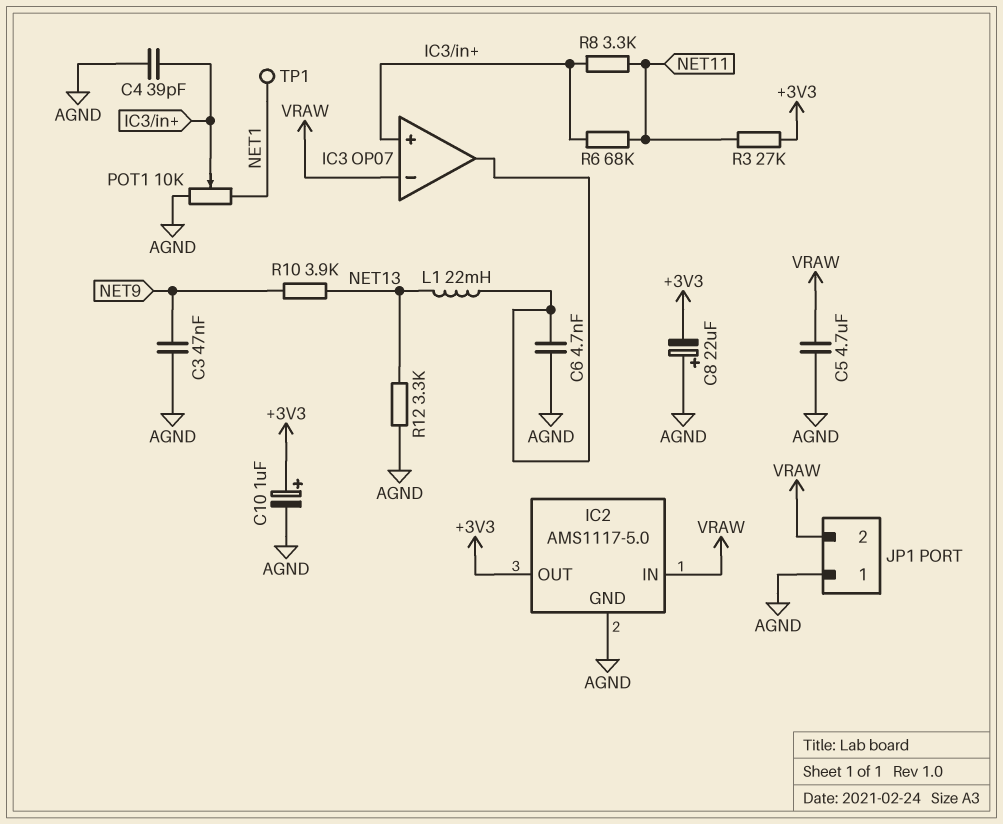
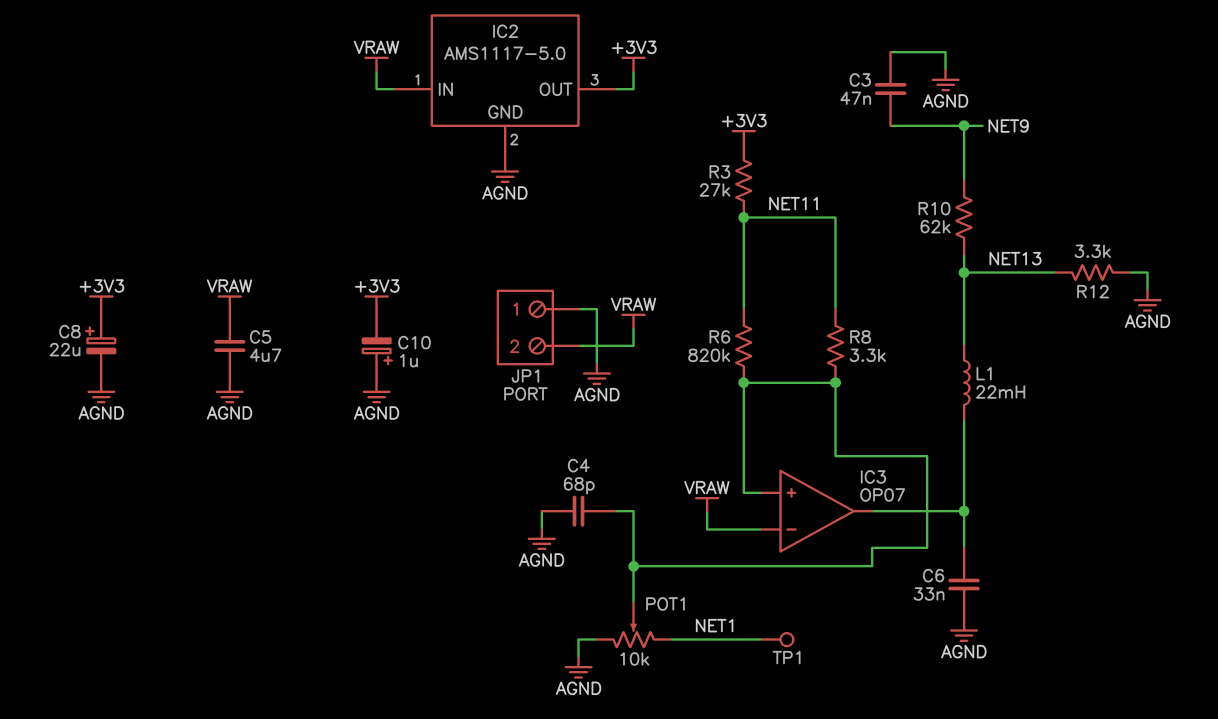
C4: 39pF (AGND, IC3/in+) -> 68pF (AGND, IC3/in+)
C6: 4.7nF (AGND, IC3/out) -> 33nF (AGND, IC3/out)
C8: 22uF (plus AGND, minus +3V3) -> 22uF (plus +3V3, minus AGND)
C10: 1uF (plus +3V3, minus AGND) -> 1uF (plus AGND, minus +3V3)
R6: 68k (IC3/in+, NET11) -> 820k (IC3/in+, NET11)
R10: 3.9k (NET9, NET13) -> 62k (NET9, NET13)

